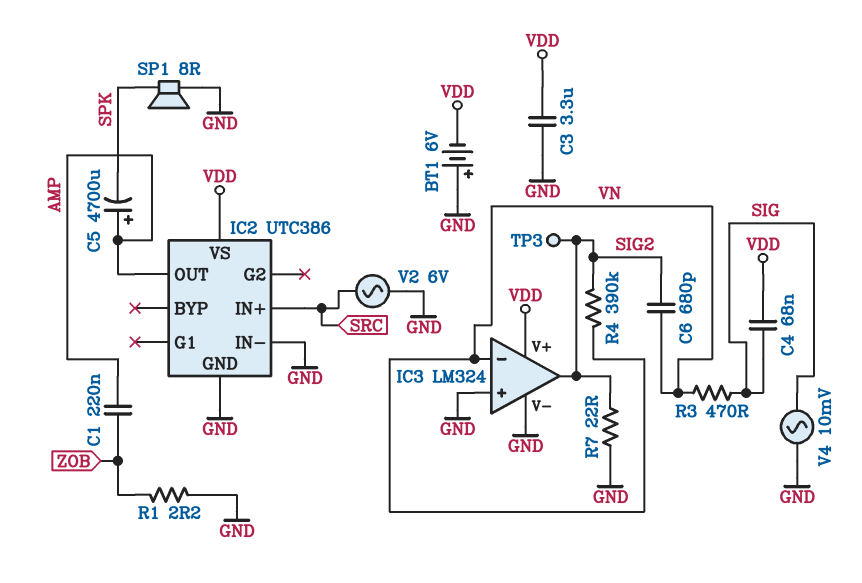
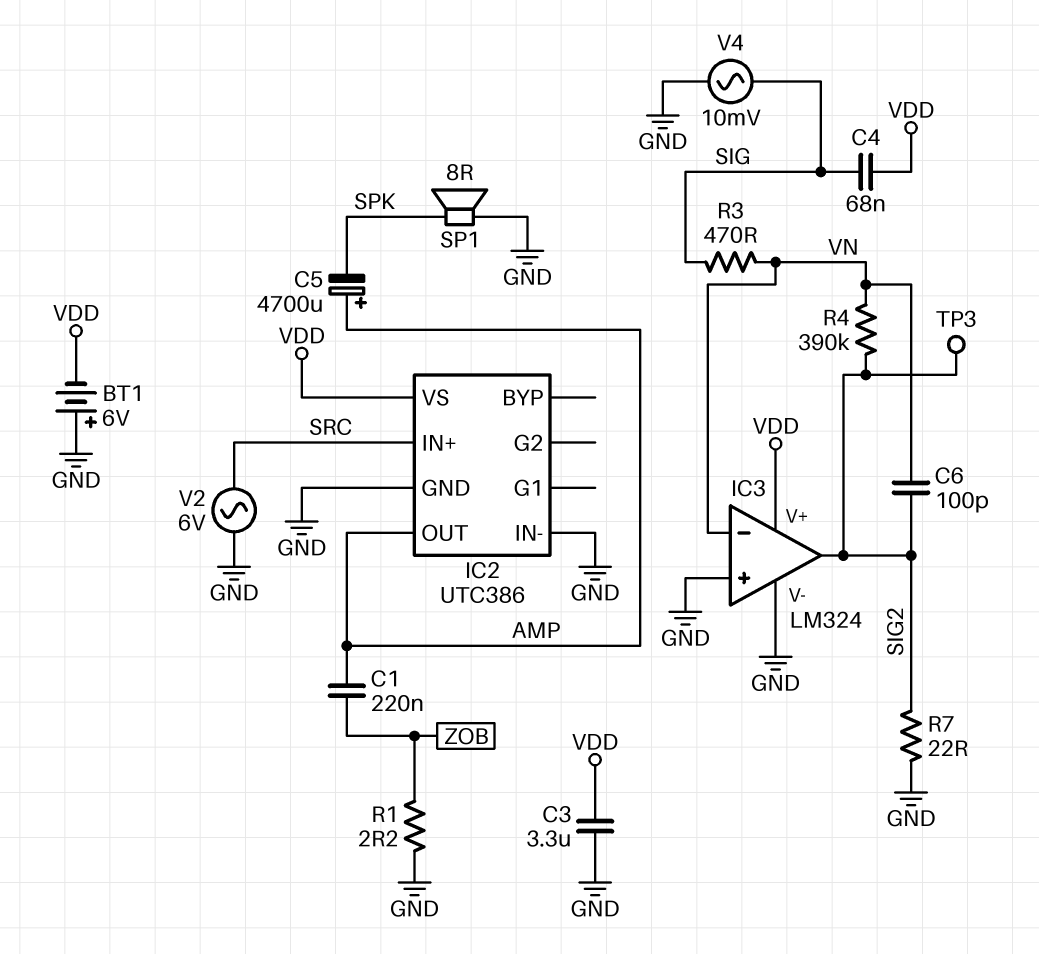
C6: 680pF (SIG2, VN) -> 100pF (SIG2, VN)

